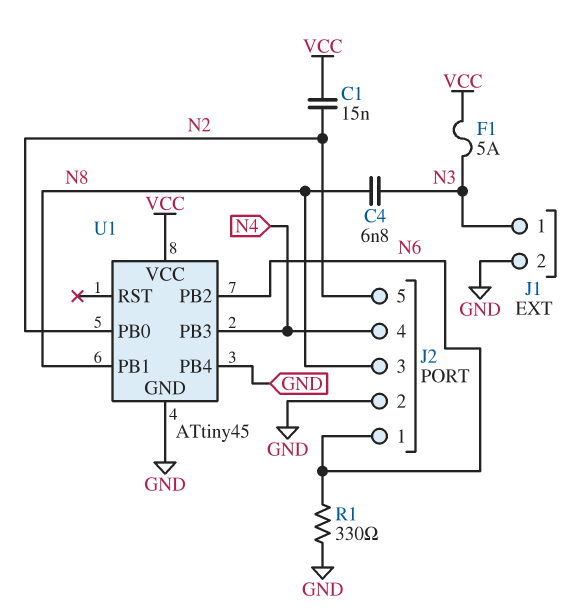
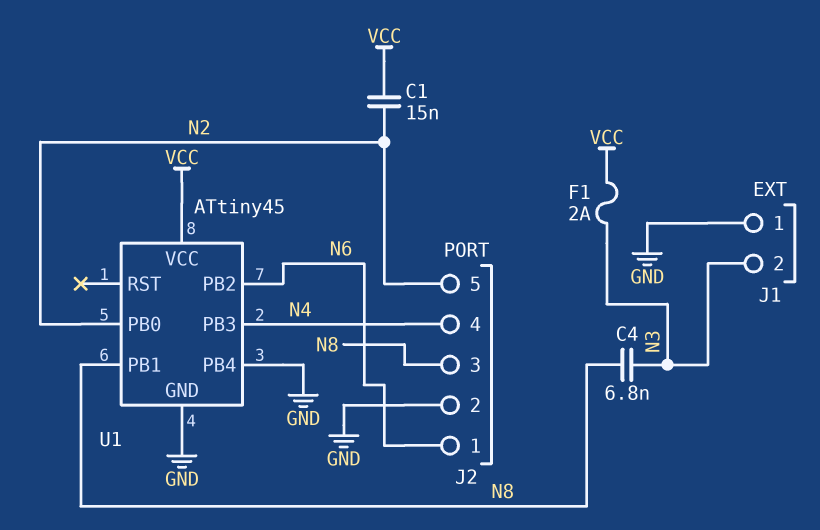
F1: 5A (N3, VCC) -> 2A (N3, VCC)
J1 pin 1: N3 -> GND
J1 pin 2: GND -> N3
R1: 330 (GND, N6) -> none

